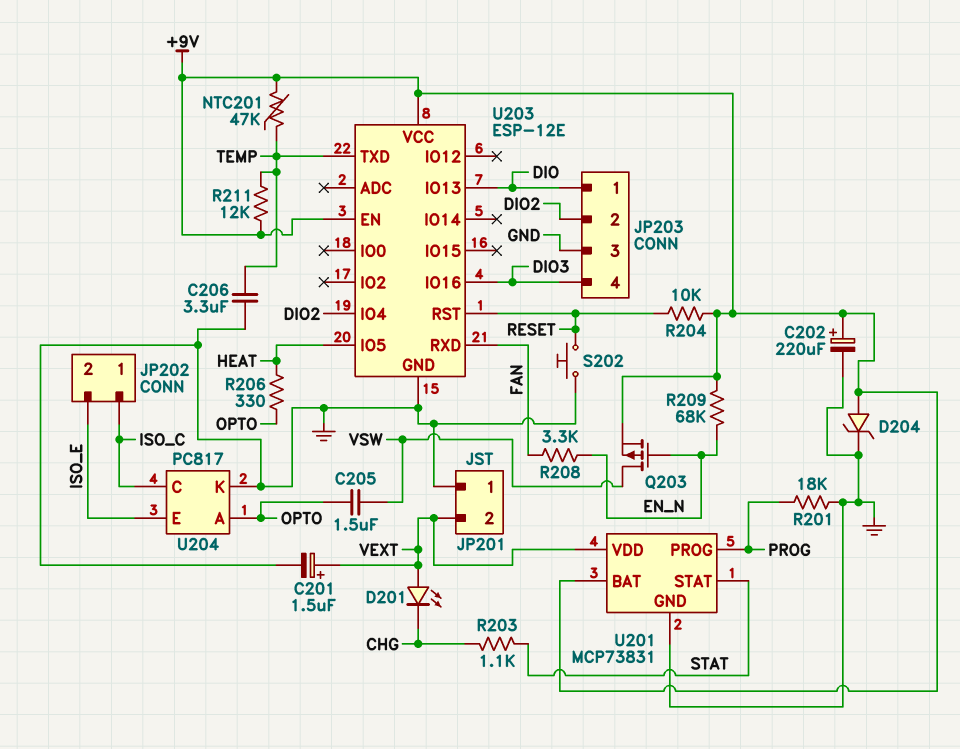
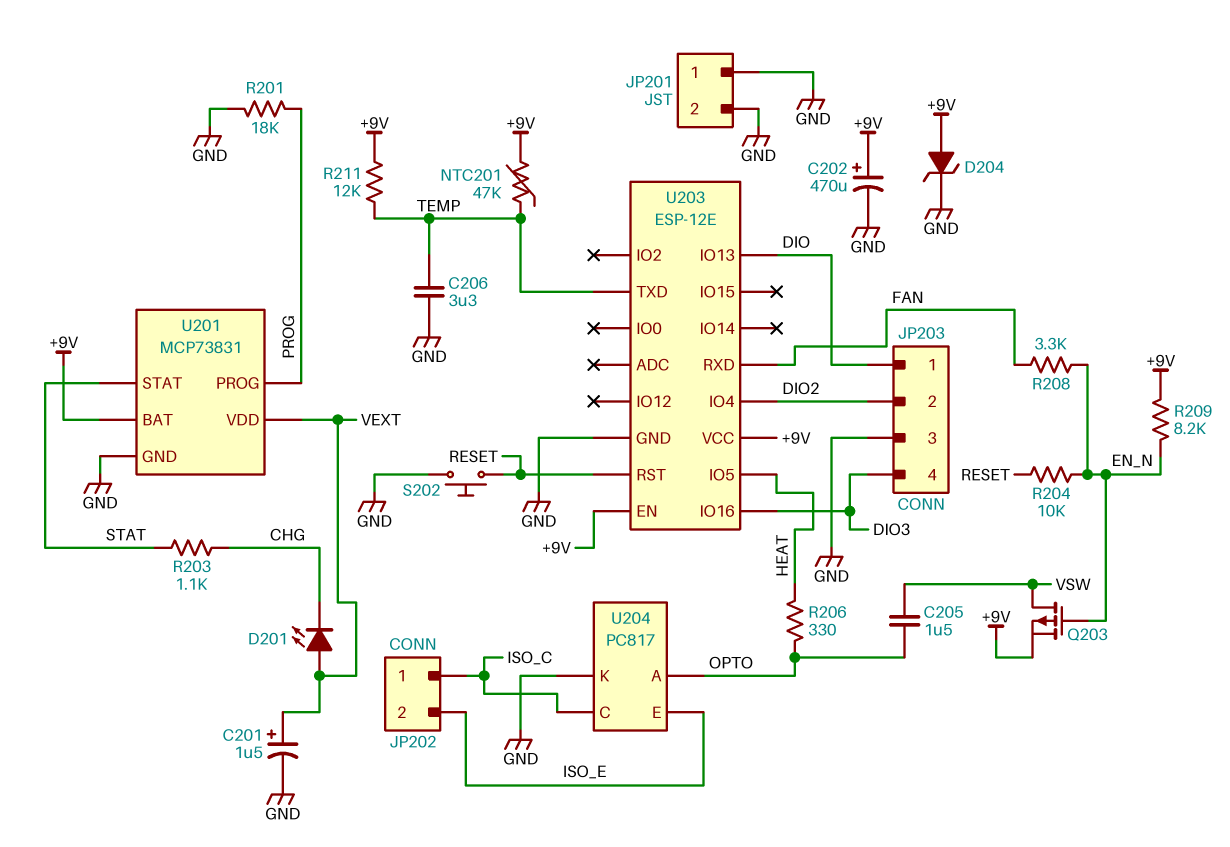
C202: 220uF (plus +9V, minus GND) -> 470uF (plus +9V, minus GND)
JP201 pin 2: VEXT -> GND
R204: 10k (+9V, RESET) -> 10k (EN_N, RESET)
R209: 68k (+9V, EN_N) -> 8.2k (+9V, EN_N)

